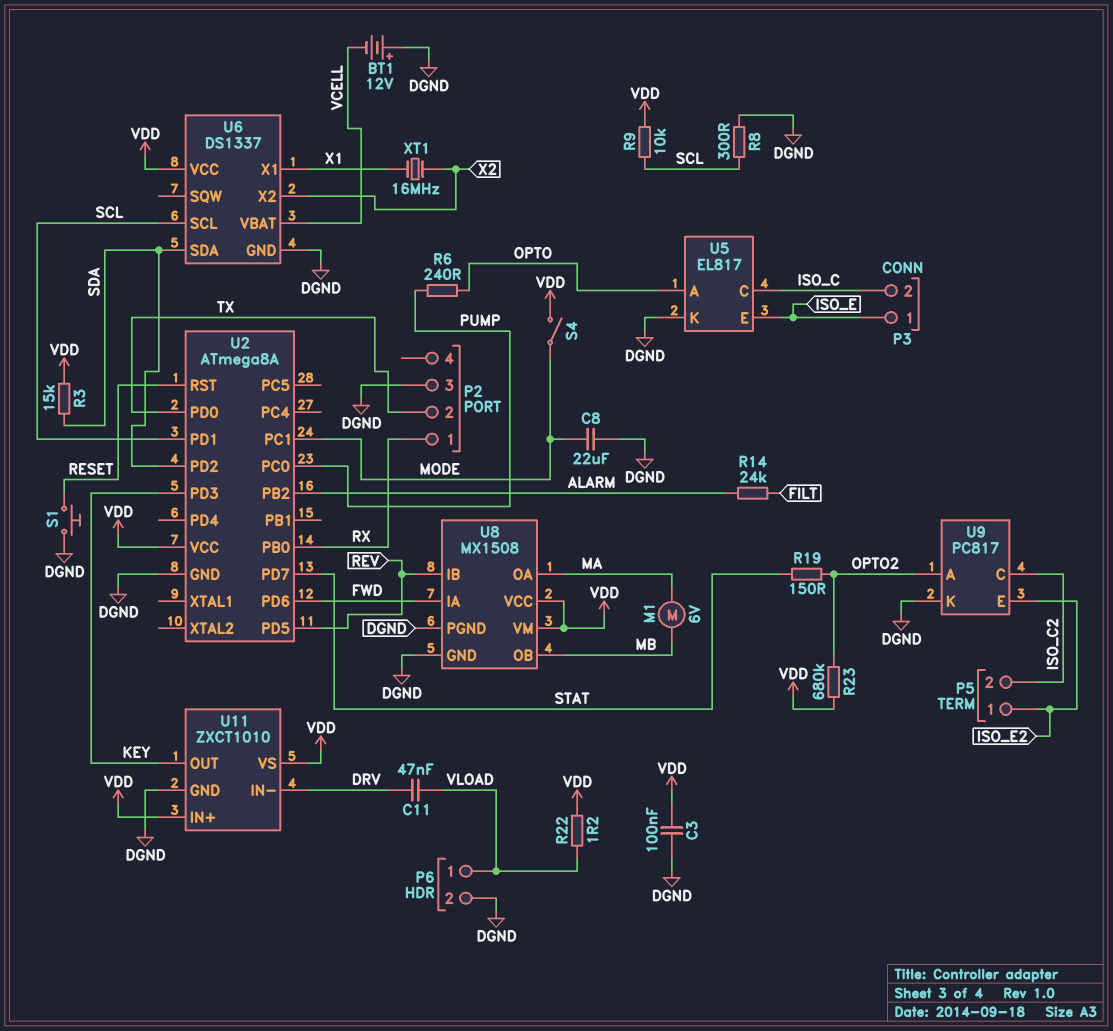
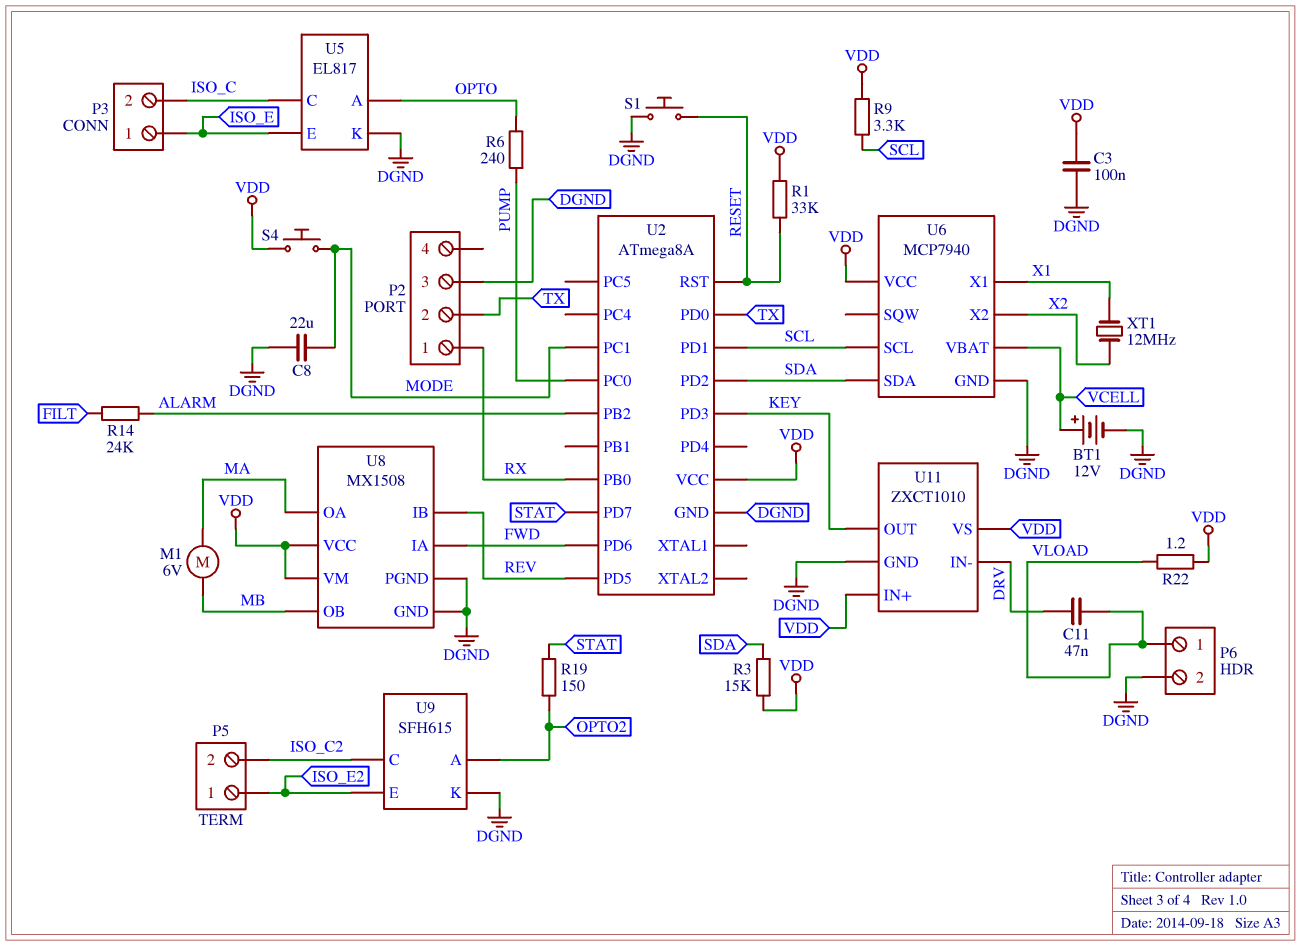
BT1: 12V (plus DGND, minus VCELL) -> 12V (plus VCELL, minus DGND)
R1: none -> 33k (RESET, VDD)
R8: 300 (DGND, SCL) -> none
R9: 10k (SCL, VDD) -> 3.3k (SCL, VDD)
R23: 680k (OPTO2, VDD) -> none
S4: switch (MODE, VDD) -> button (MODE, VDD)
U6: DS1337 -> MCP7940
U9: PC817 -> SFH615
XT1: 16MHz (X1, X2) -> 12MHz (X1, X2)

